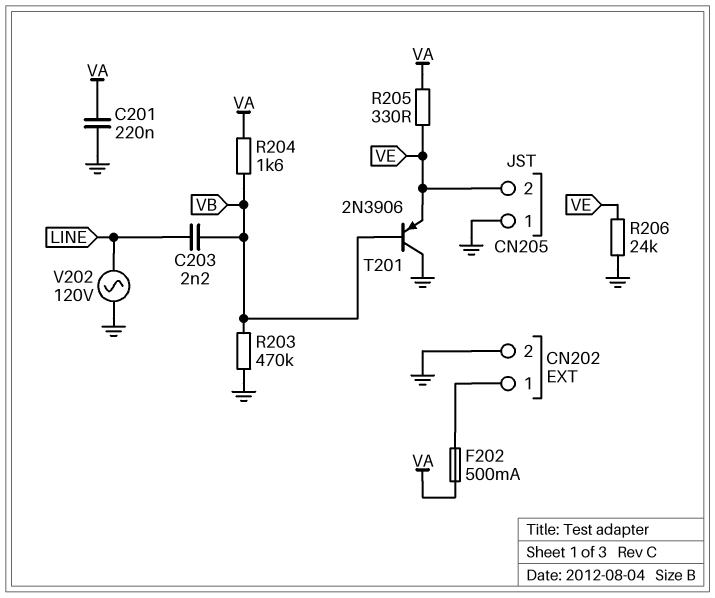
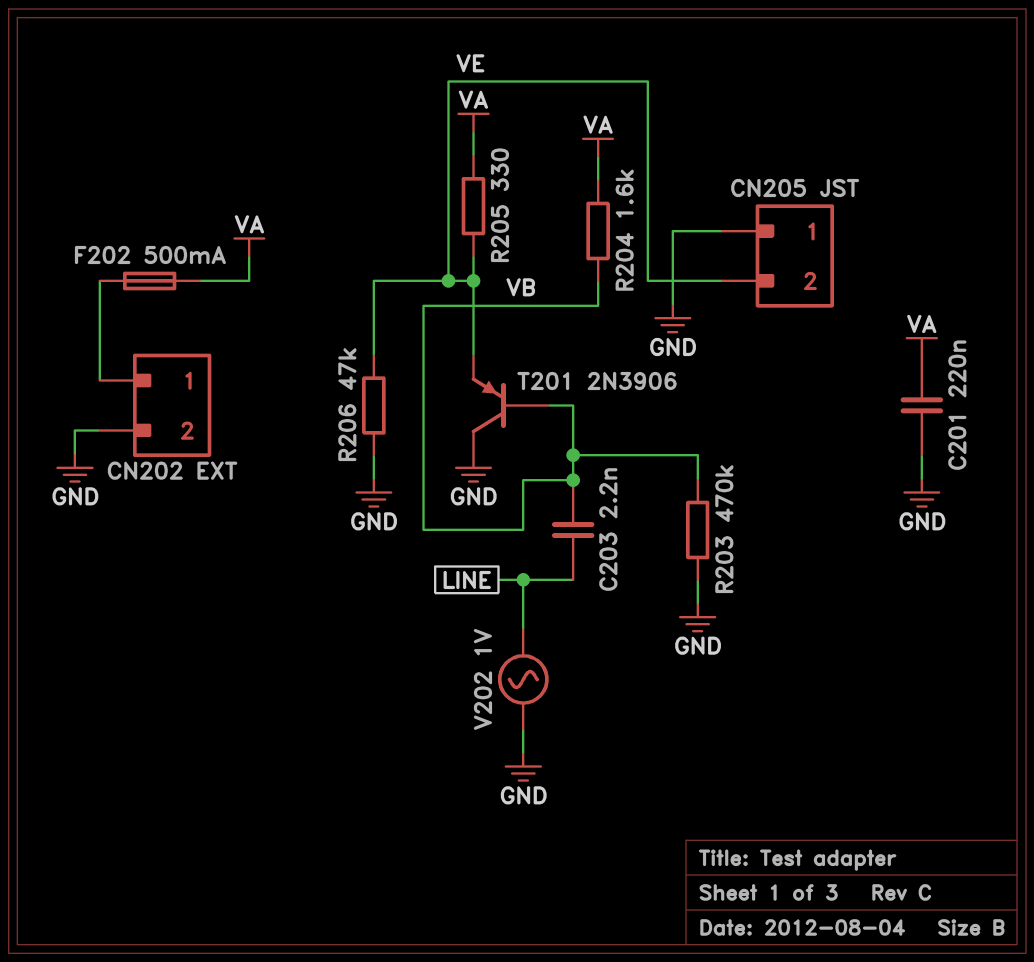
R206: 24k (GND, VE) -> 47k (GND, VE)
V202: AC 120V (GND, LINE) -> AC 1V (GND, LINE)

